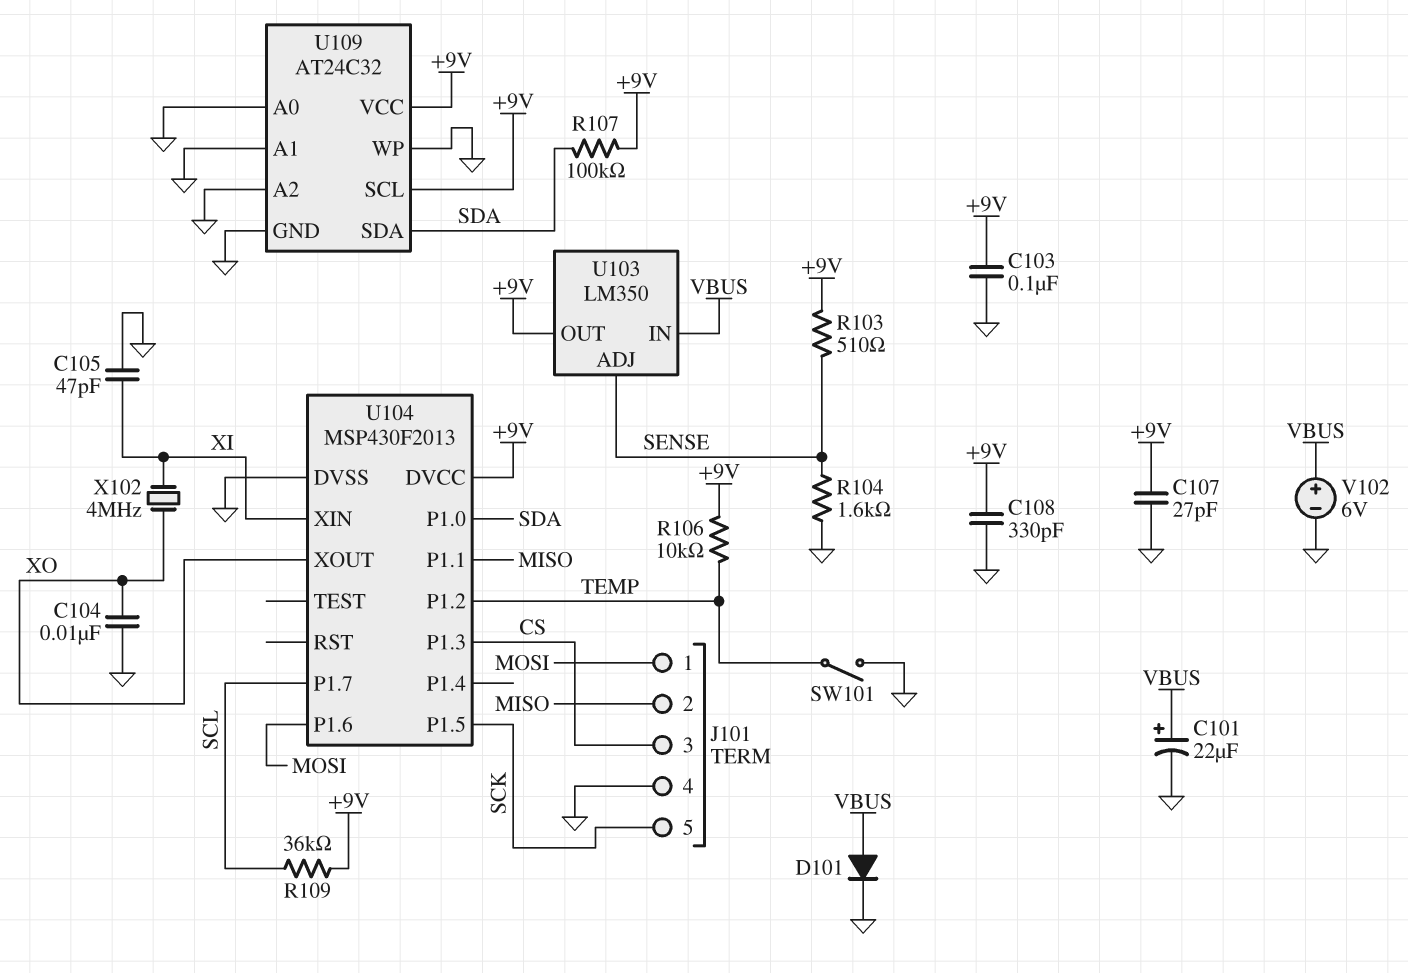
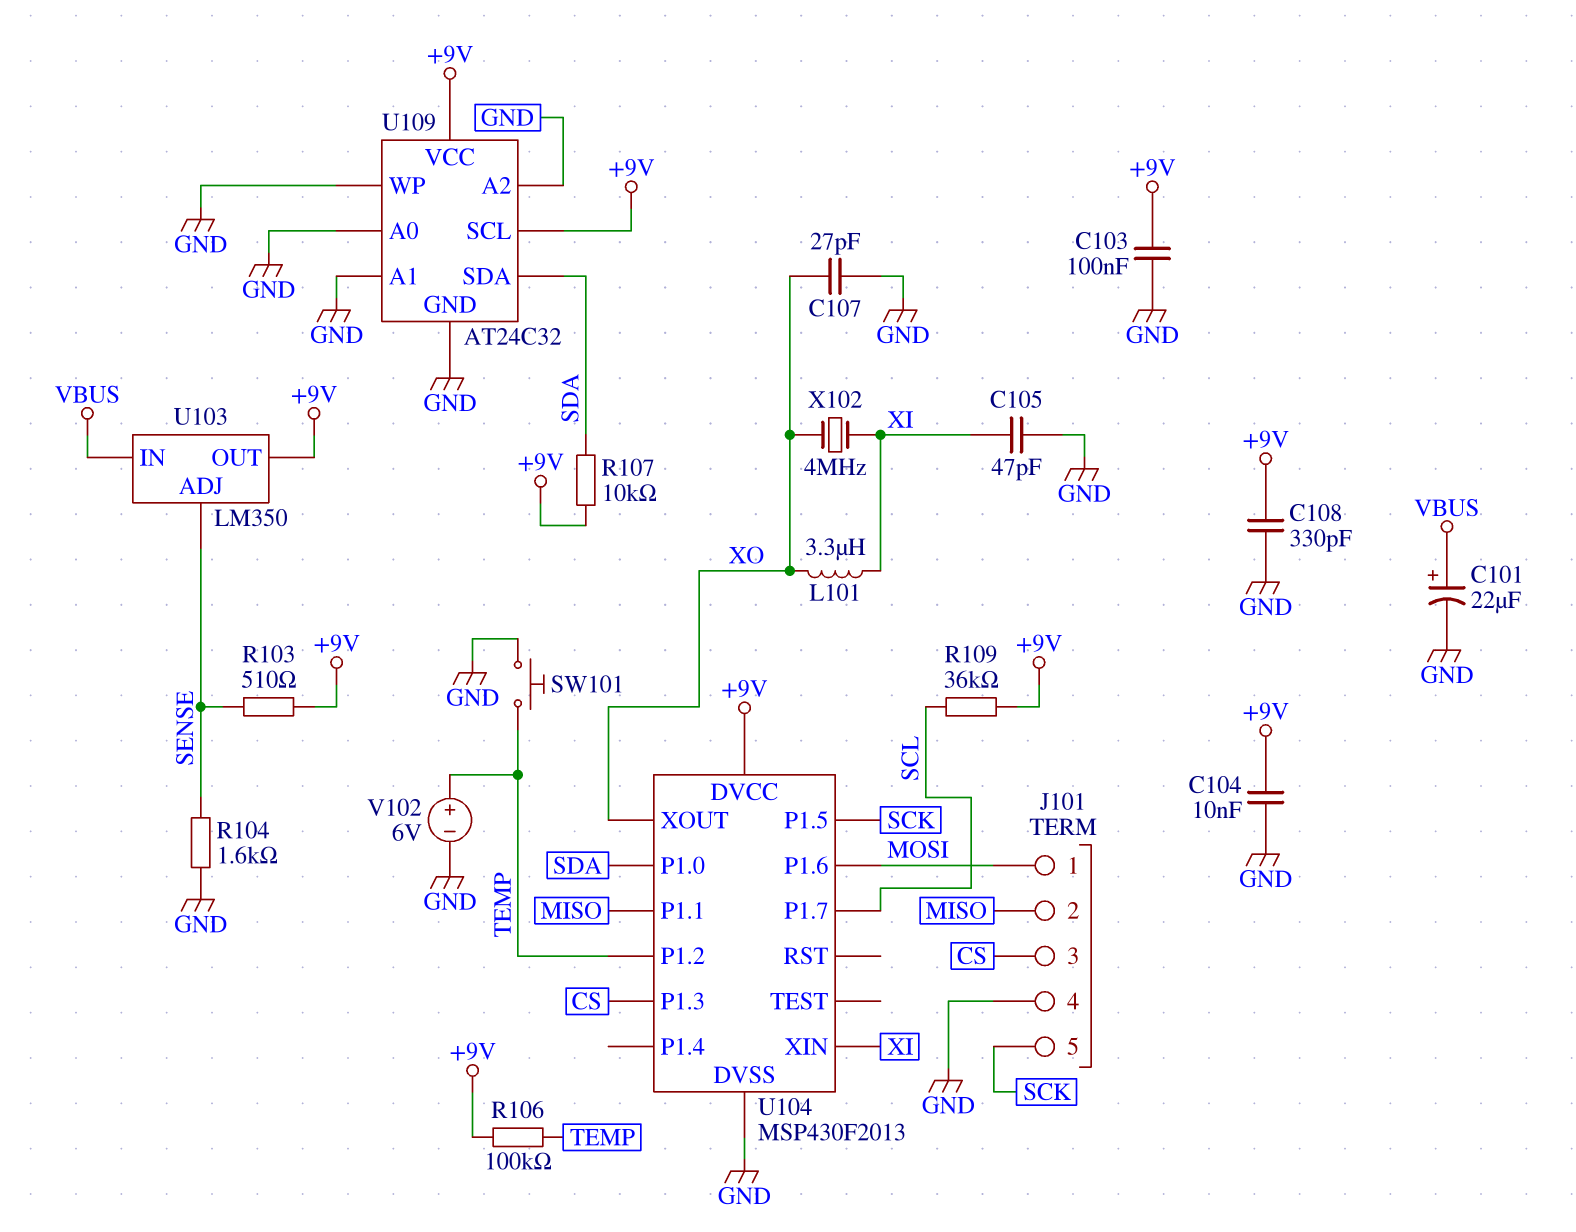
C104: 10nF (GND, XO) -> 10nF (+9V, GND)
C107: 27pF (+9V, GND) -> 27pF (GND, XO)
D101: diode (A VBUS, K GND) -> none
L101: none -> 3.3uH (XI, XO)
R106: 10k (+9V, TEMP) -> 100k (+9V, TEMP)
R107: 100k (+9V, SDA) -> 10k (+9V, SDA)
SW101: switch (GND, TEMP) -> button (GND, TEMP)
V102: 6V (plus VBUS, minus GND) -> 6V (plus TEMP, minus GND)

